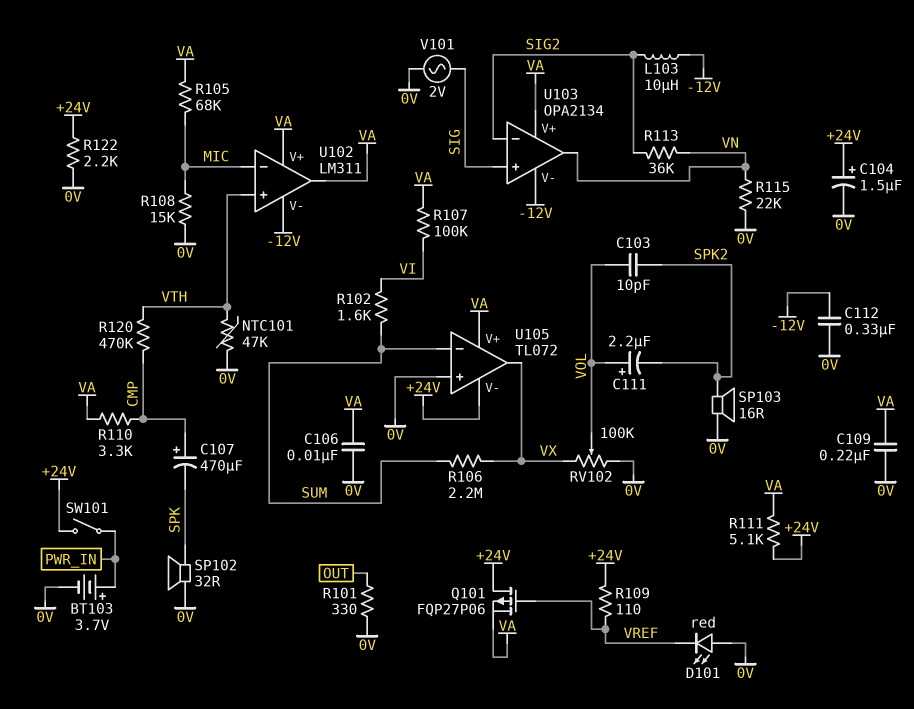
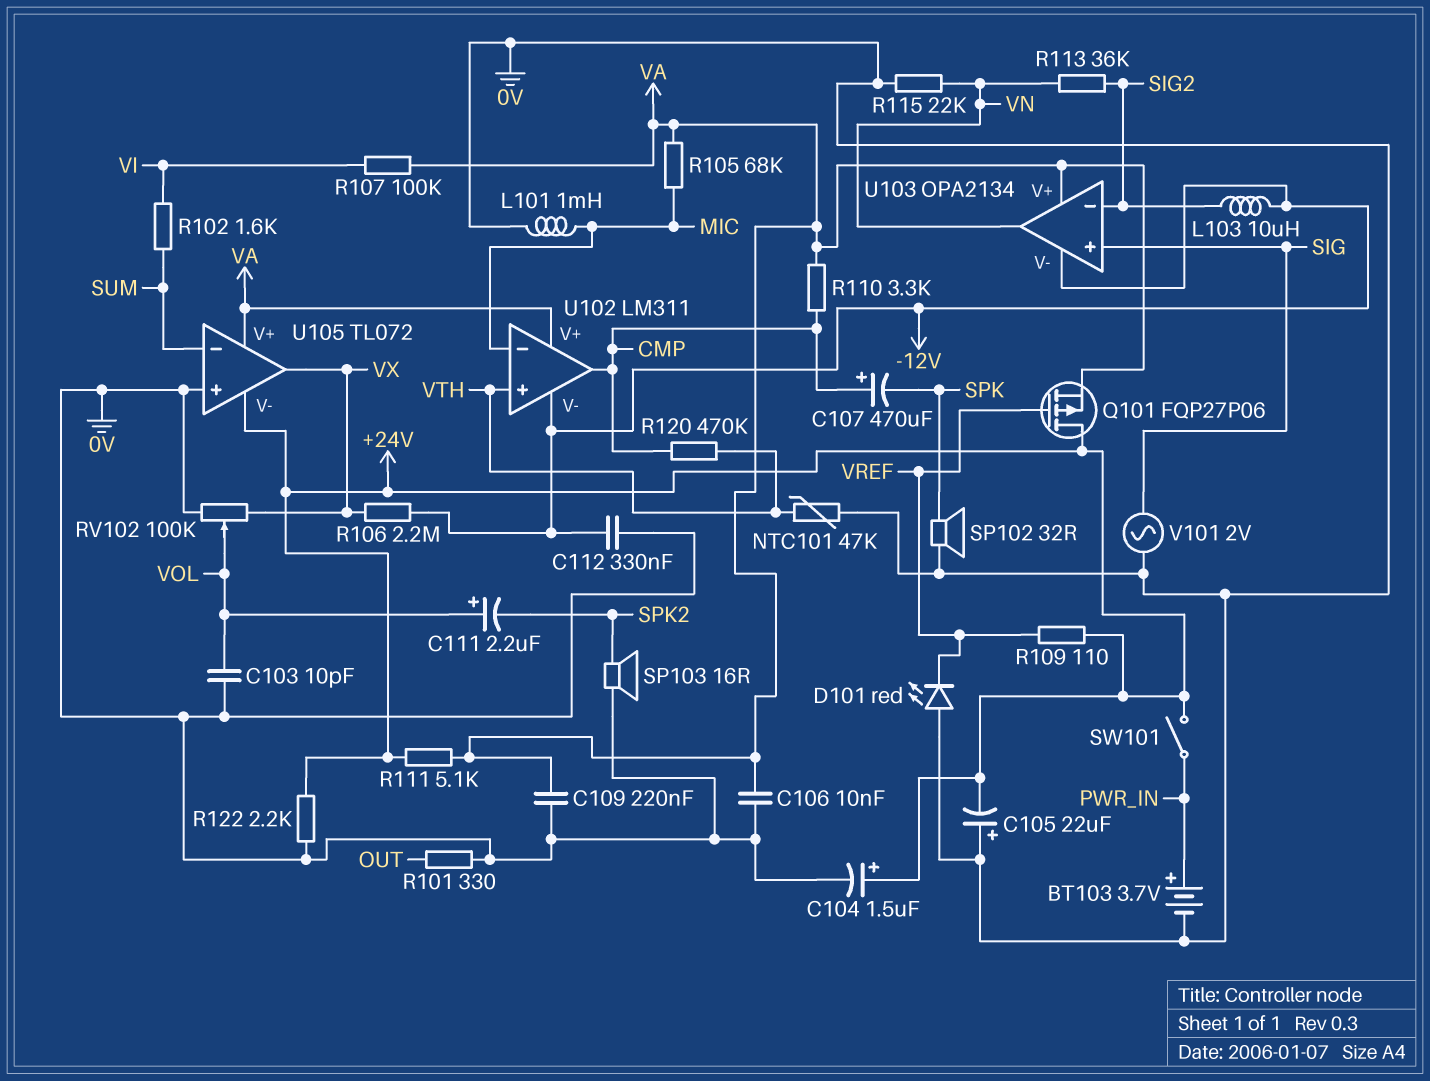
C103: 10pF (SPK2, VOL) -> 10pF (0V, VOL)
C105: none -> 22uF (plus 0V, minus +24V)
L101: none -> 1mH (0V, MIC)
R106: 2.2M (SUM, VX) -> 2.2M (-12V, VX)
R108: 15k (0V, MIC) -> none
U102 pin out: VA -> CMP

